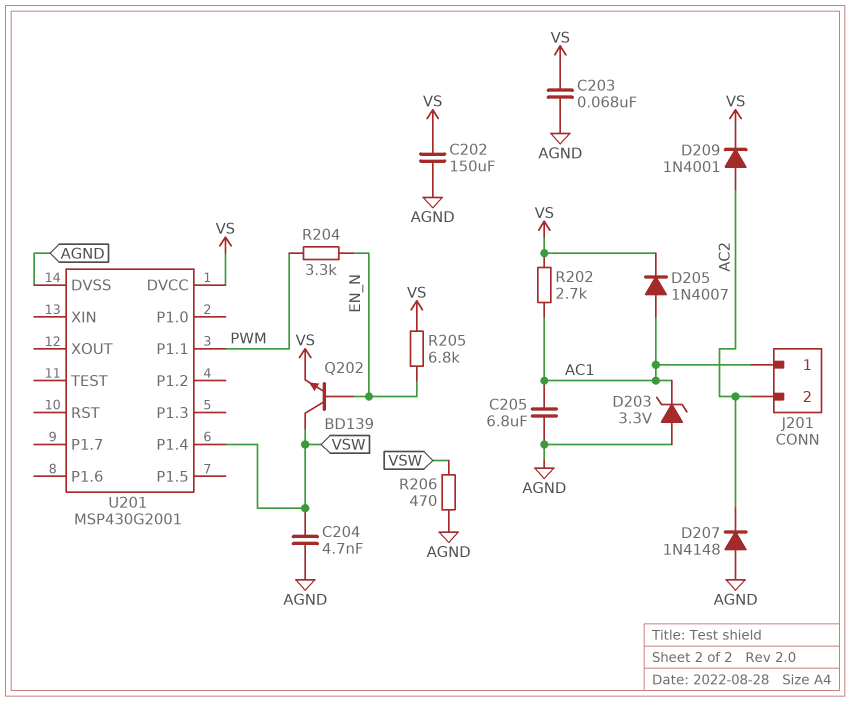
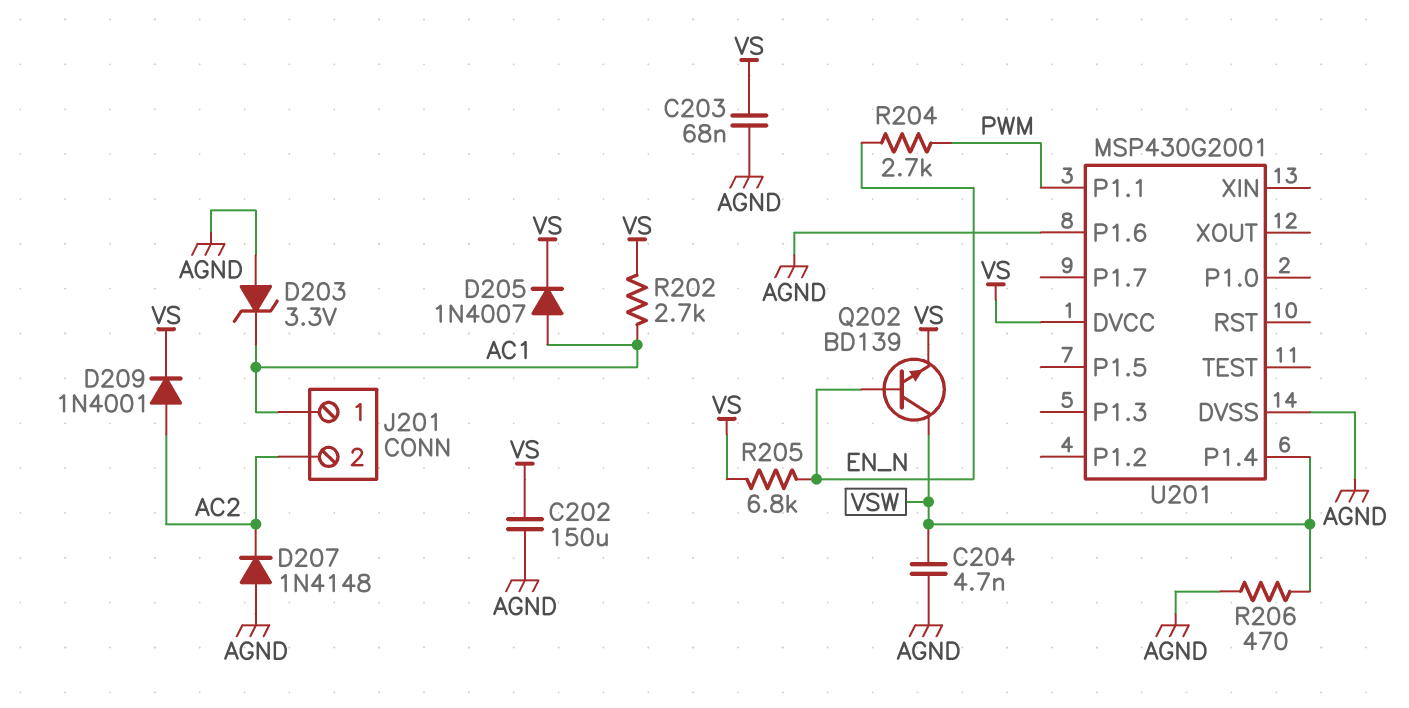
C205: 6.8uF (AC1, AGND) -> none
R204: 3.3k (EN_N, PWM) -> 2.7k (EN_N, PWM)
U201 pin P1.6: none -> AGND

